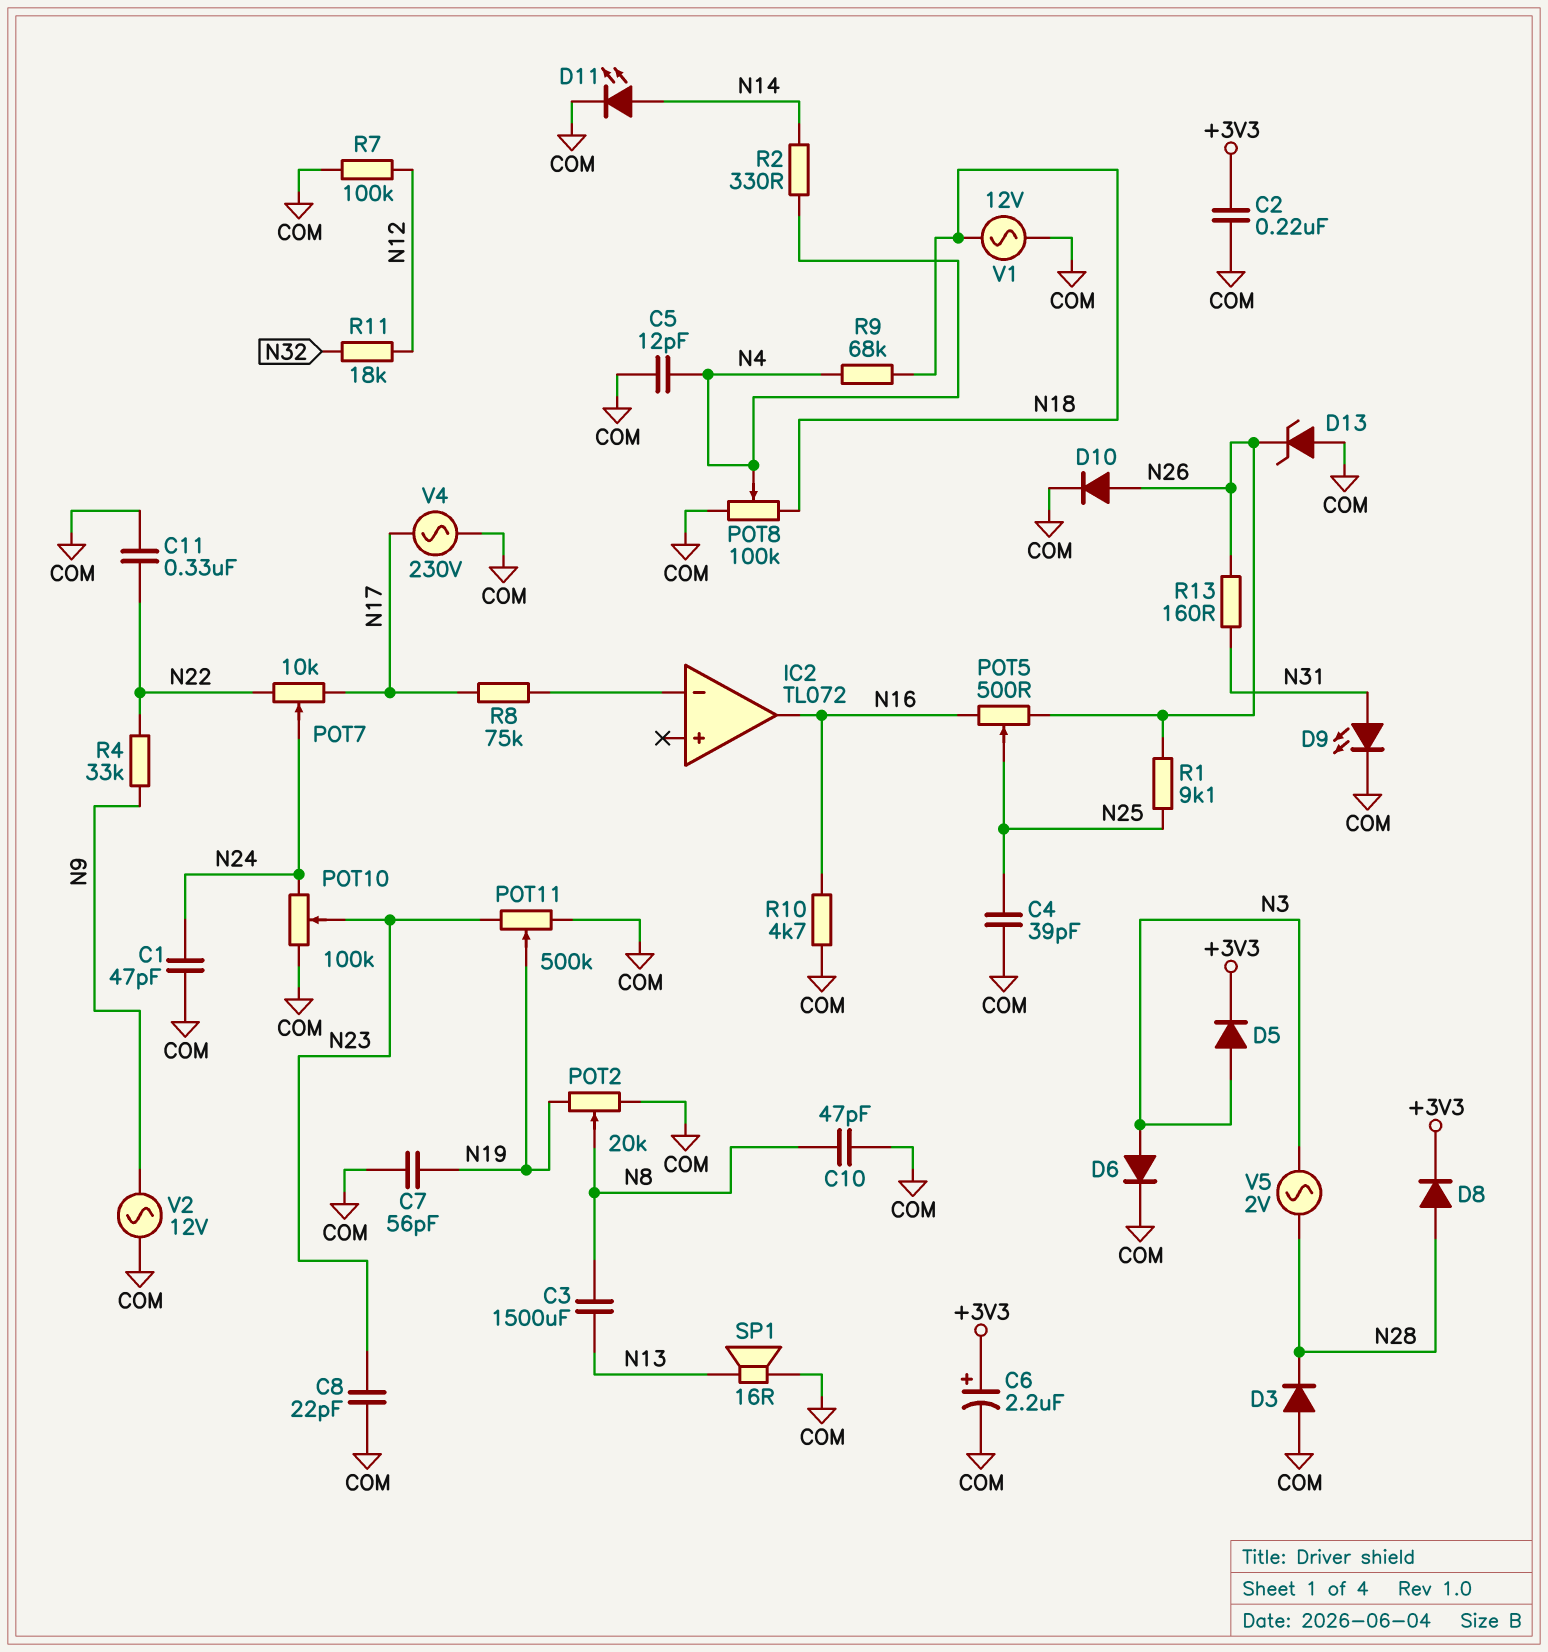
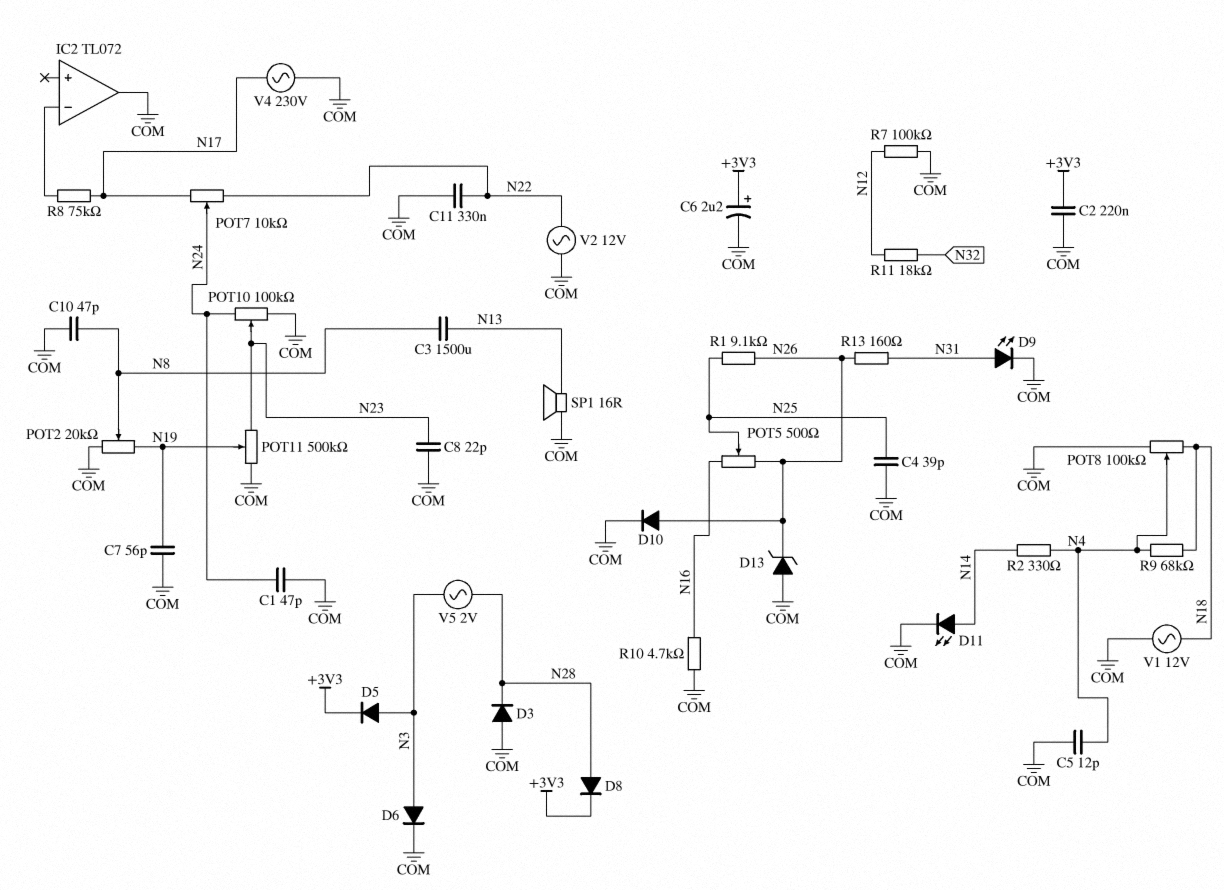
IC2 pin out: N16 -> COM
R4: 33k (N9, N22) -> none
V2: AC 12V (COM, N9) -> AC 12V (COM, N22)

